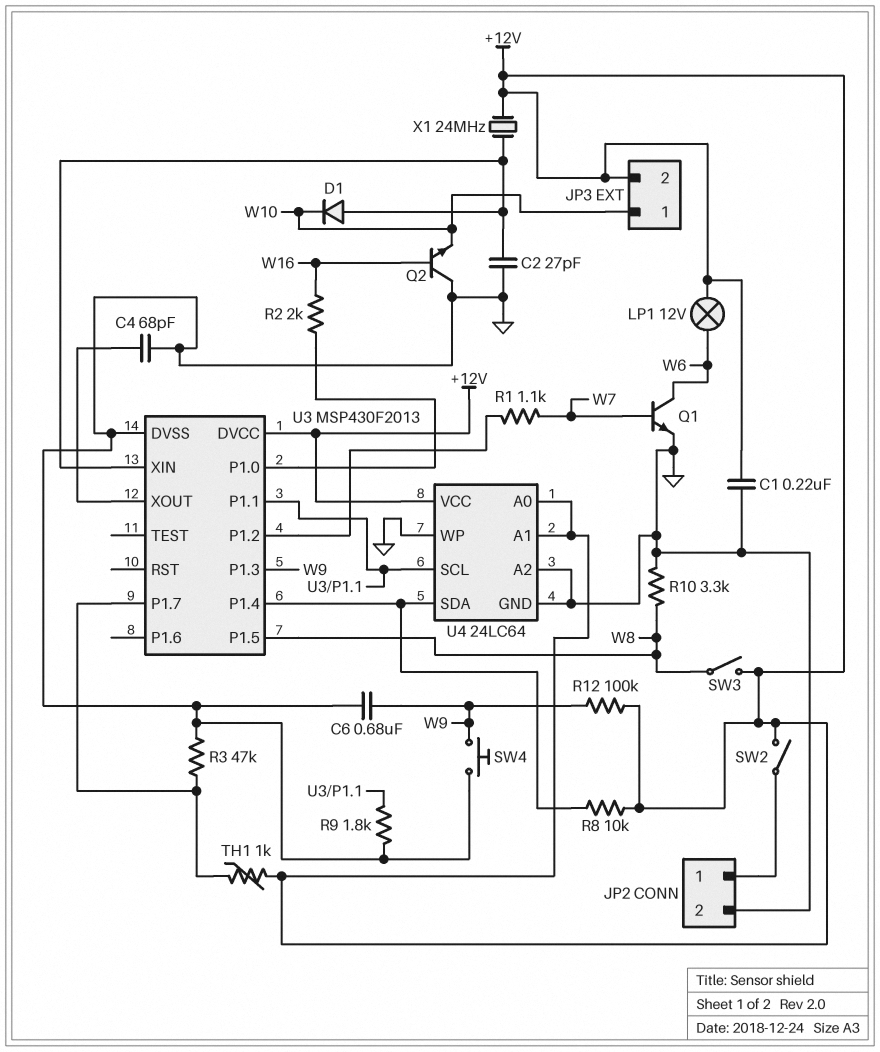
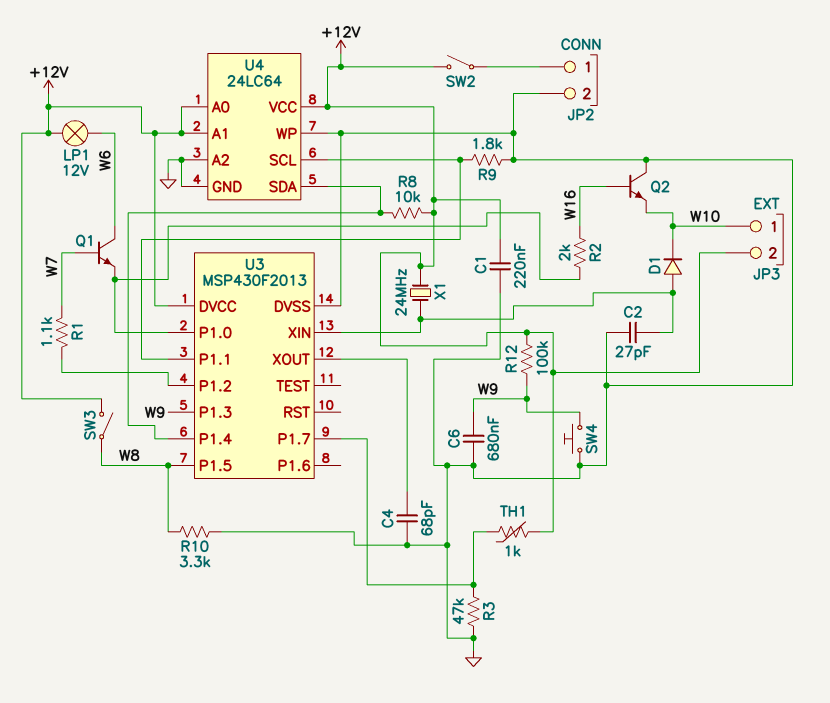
Q1: NPN (B W7, C W6, E GND) -> NPN (B W7, C W6, E U3/P1.0)

